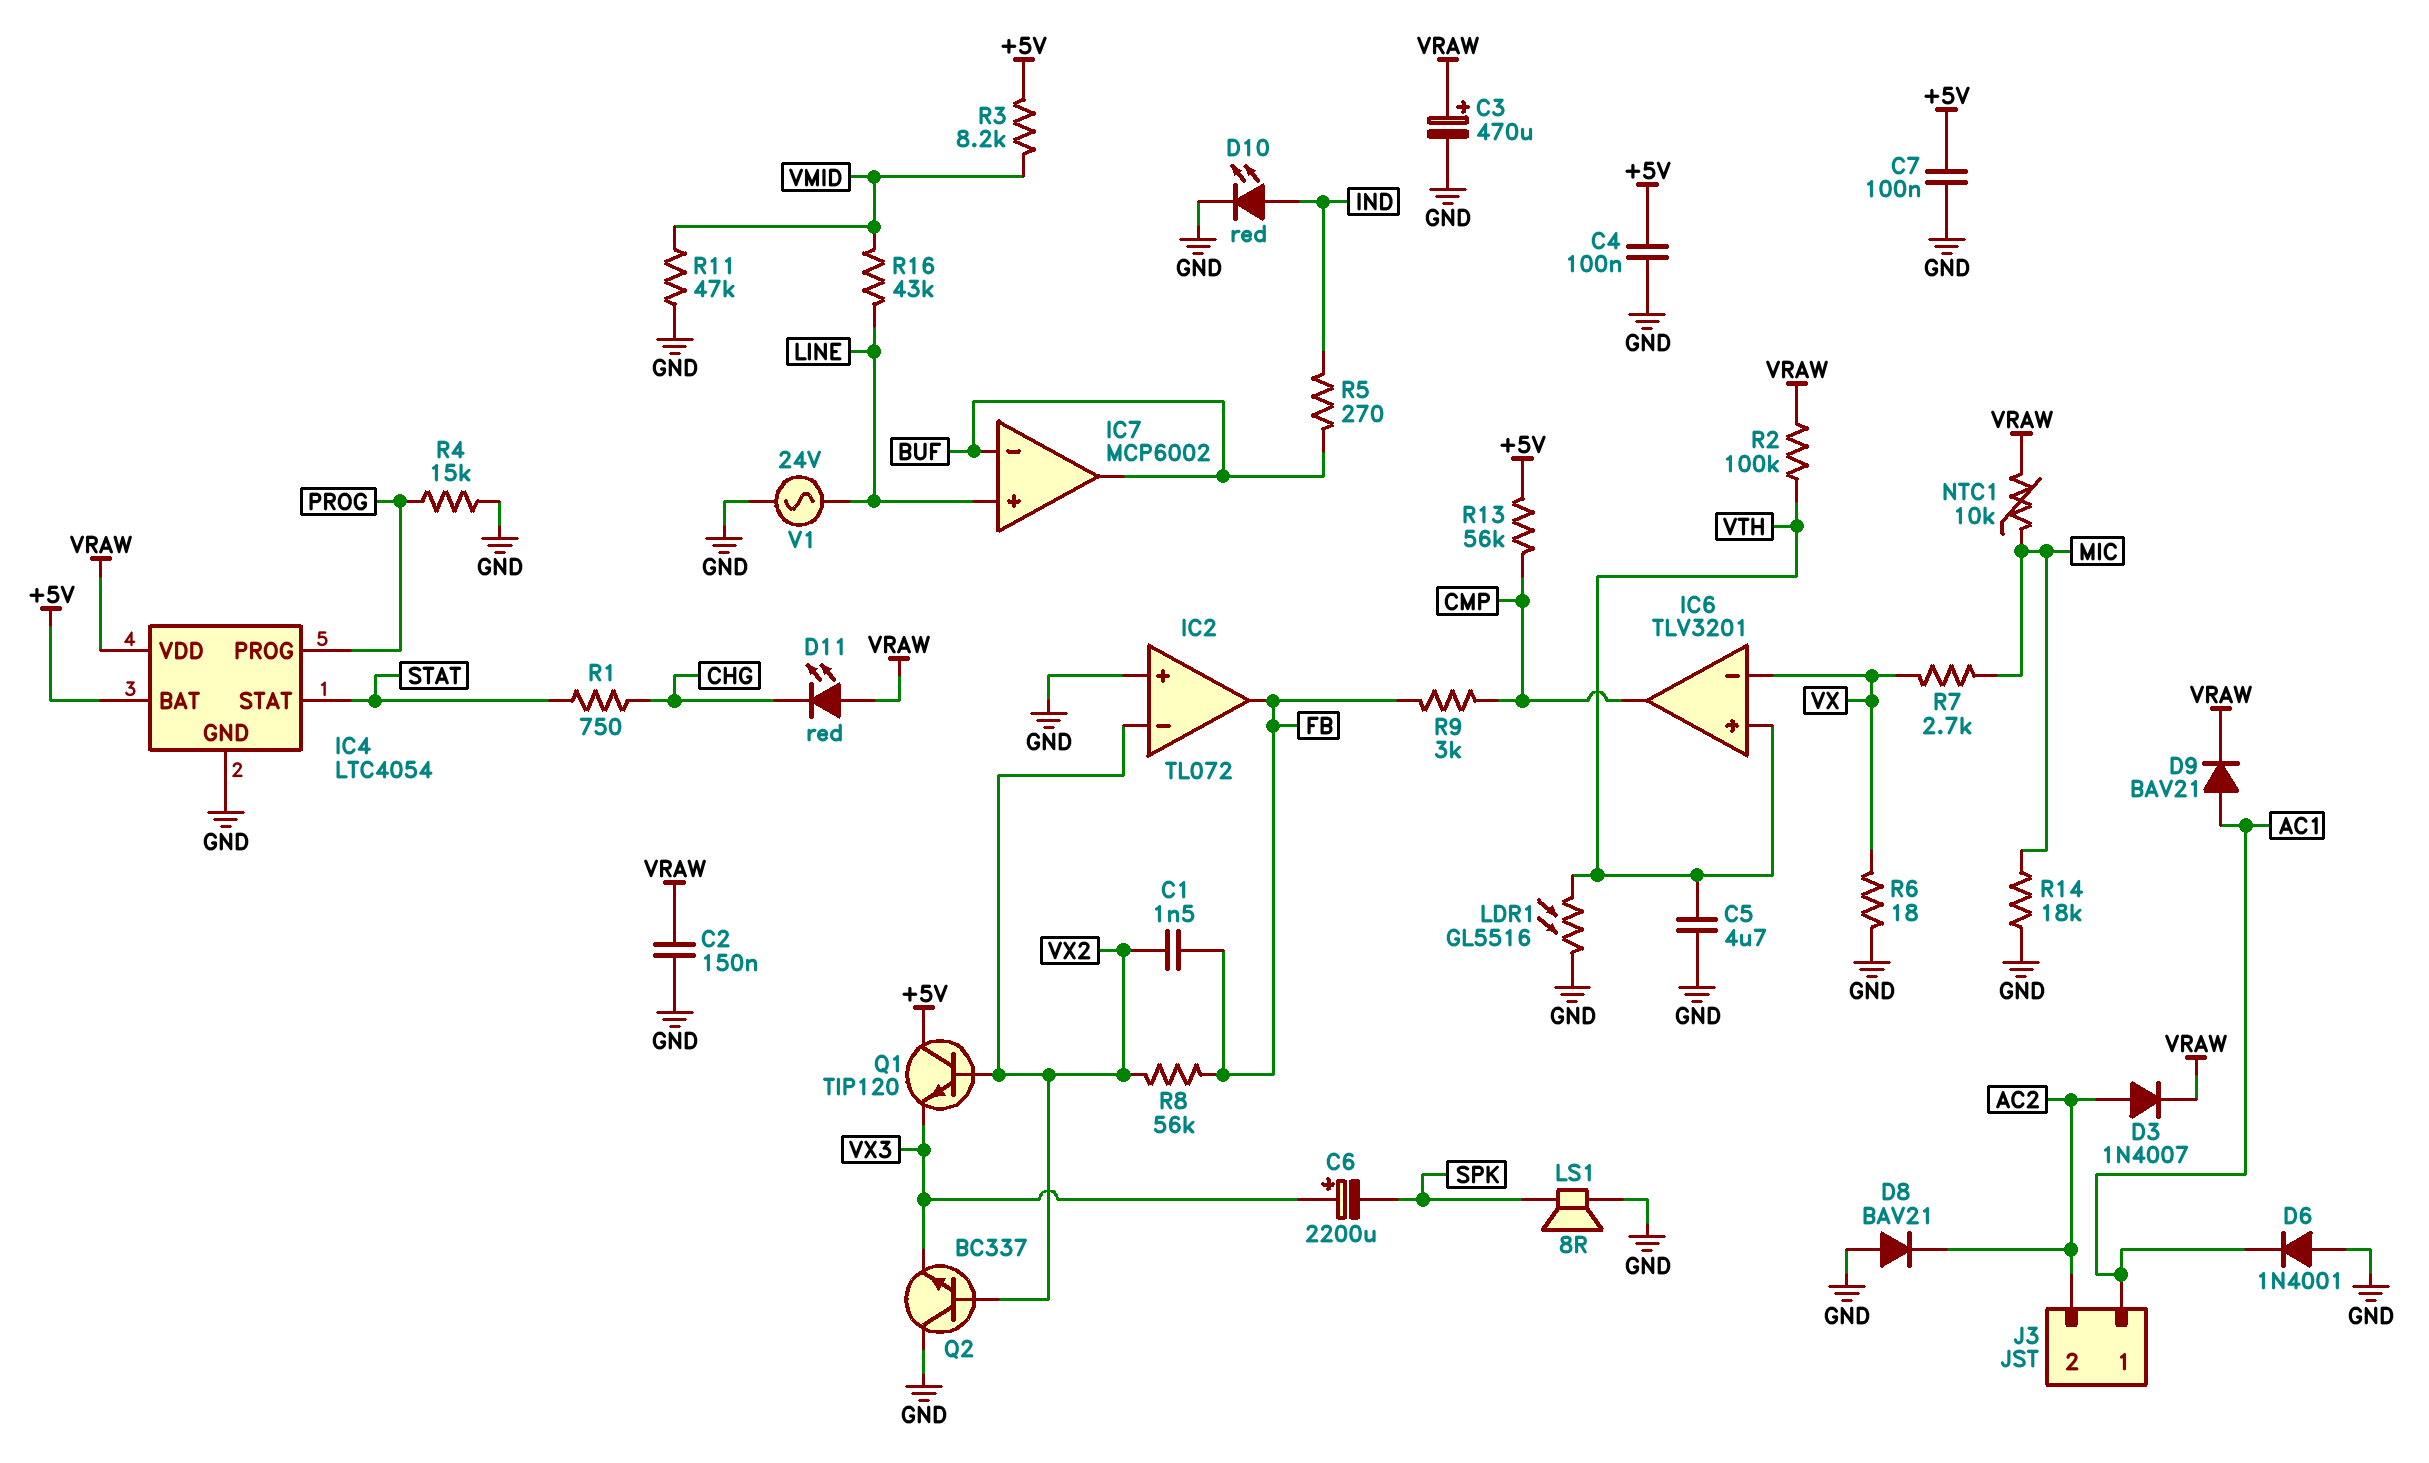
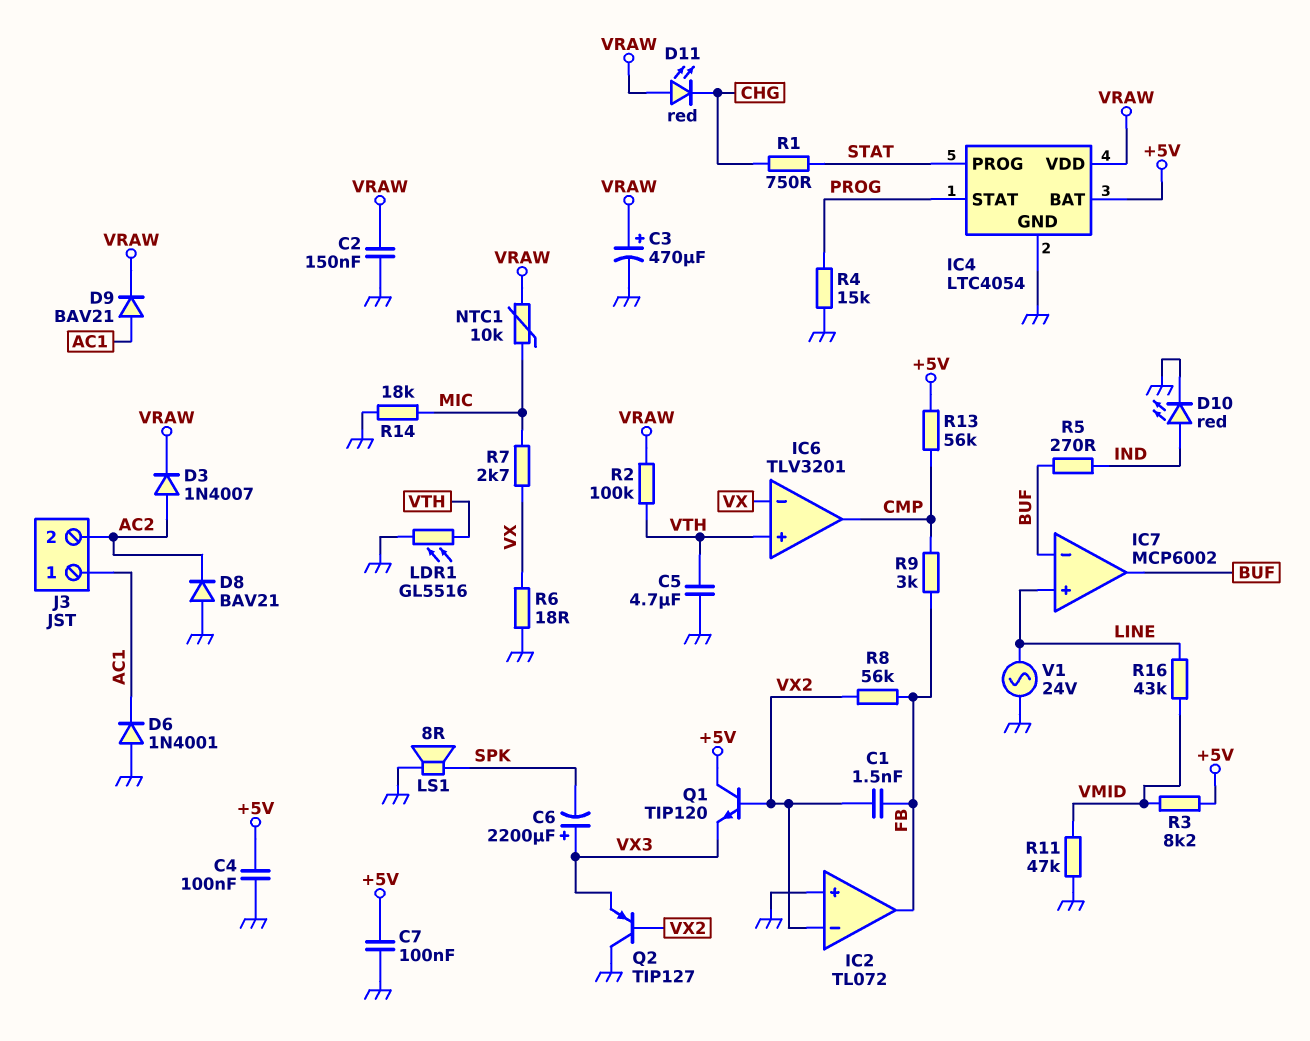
IC4 pin PROG: PROG -> STAT
IC4 pin STAT: STAT -> PROG
Q2: NPN BC337 (B VX2, C GND, E VX3) -> PNP TIP127 (B VX2, C GND, E VX3)

